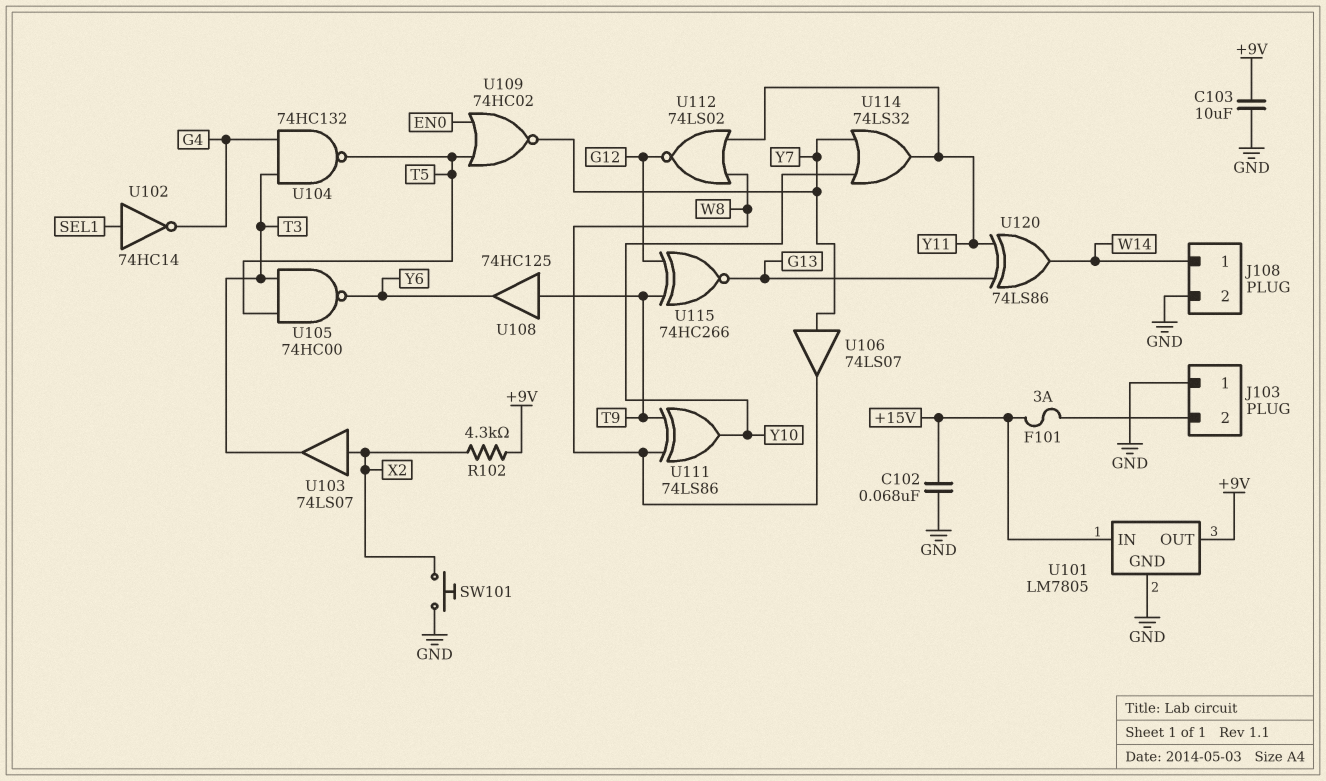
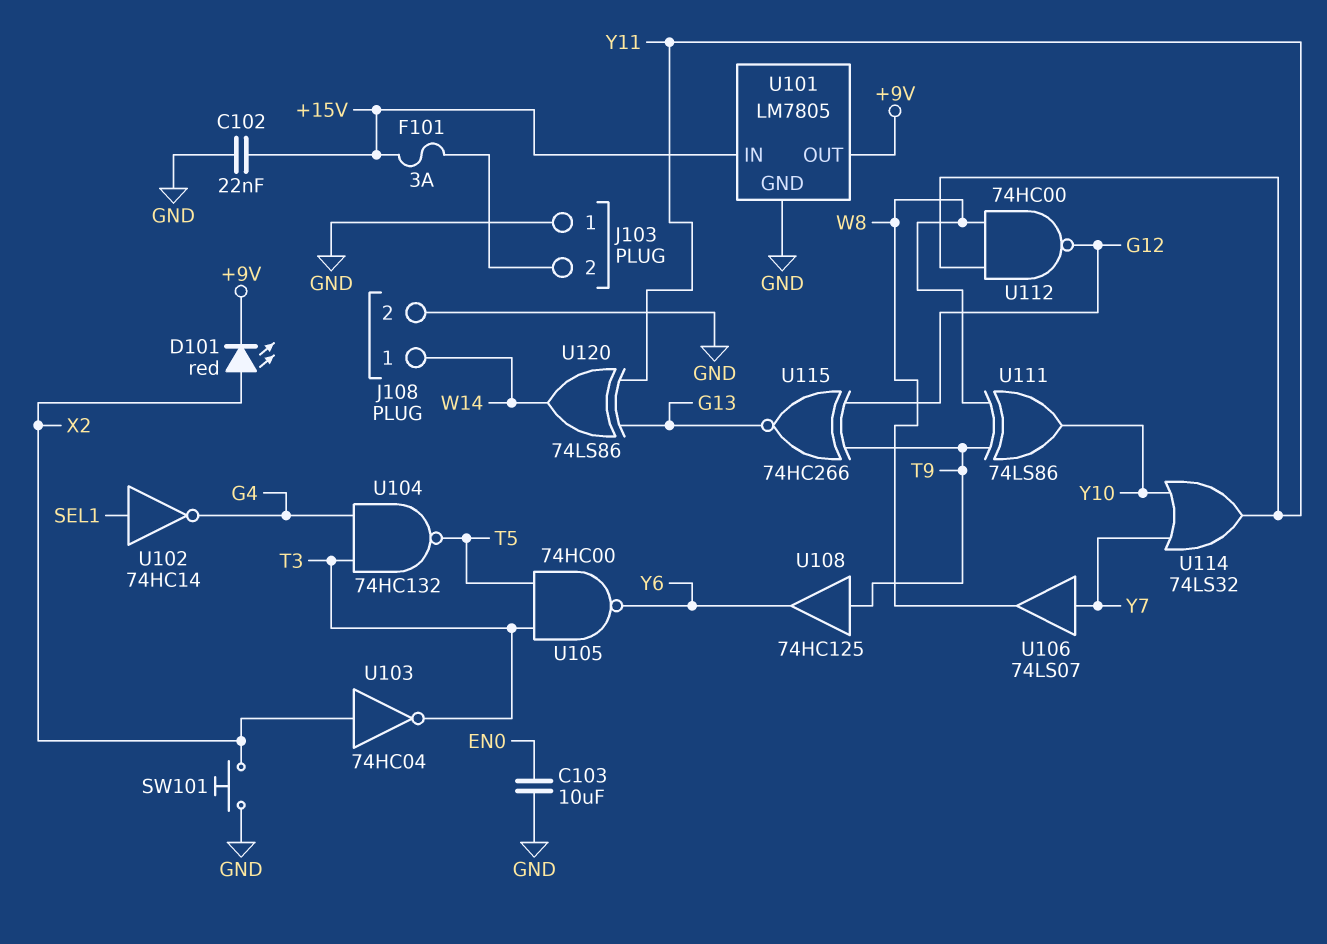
C102: 68nF (+15V, GND) -> 22nF (+15V, GND)
C103: 10uF (+9V, GND) -> 10uF (EN0, GND)
D101: none -> LED red (A X2, K +9V)
R102: 4.3k (+9V, X2) -> none
U103: buffer 74LS07 (in X2, out T3) -> NOT 74HC04 (in X2, out T3)
U109: NOR 74HC02 (in EN0, in T5, out Y7) -> none
U112: NOR 74LS02 (in W8, in Y11, out G12) -> NAND 74HC00 (in W8, in Y11, out G12)

